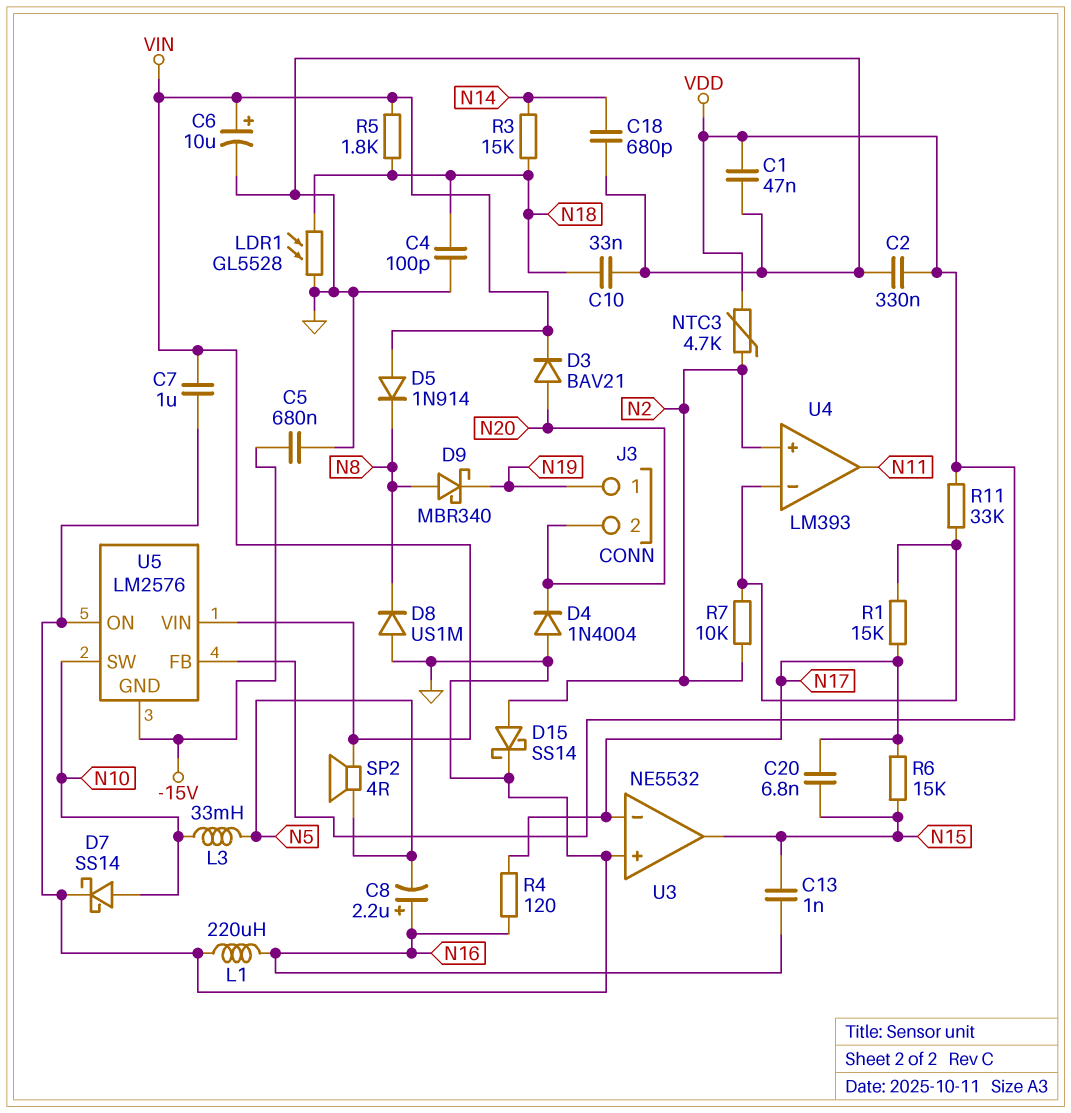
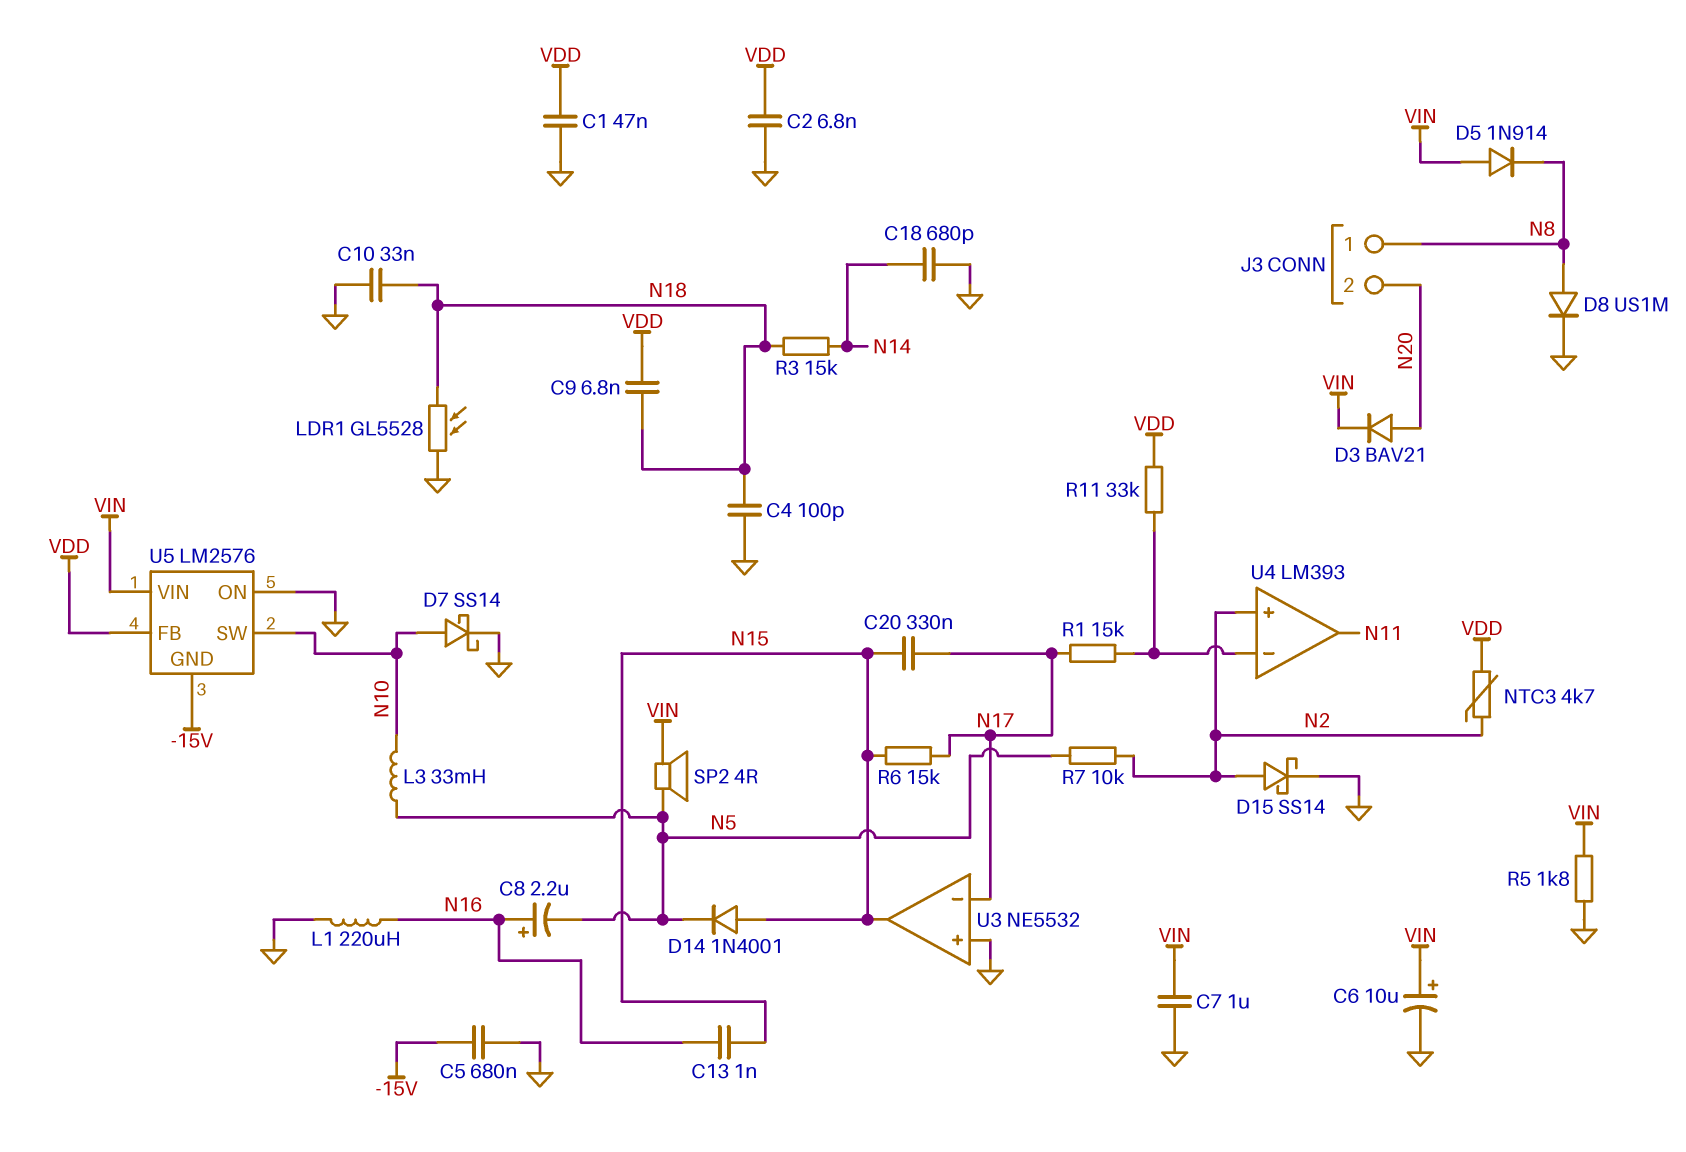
C2: 330nF (GND, VDD) -> 6.8nF (GND, VDD)
C9: none -> 6.8nF (N18, VDD)
C20: 6.8nF (N15, N17) -> 330nF (N15, N17)
D4: diode 1N4004 (A GND, K N20) -> none
D8: diode US1M (A GND, K N8) -> diode US1M (A N8, K GND)
D9: schottky MBR340 (A N8, K N19) -> none
D14: none -> diode 1N4001 (A N15, K N5)
J3 pin 1: N19 -> N8
R4: 120 (N16, N17) -> none
R5: 1.8k (N18, VIN) -> 1.8k (GND, VIN)
R7: 10k (N2, U4/in-) -> 10k (N2, N5)

